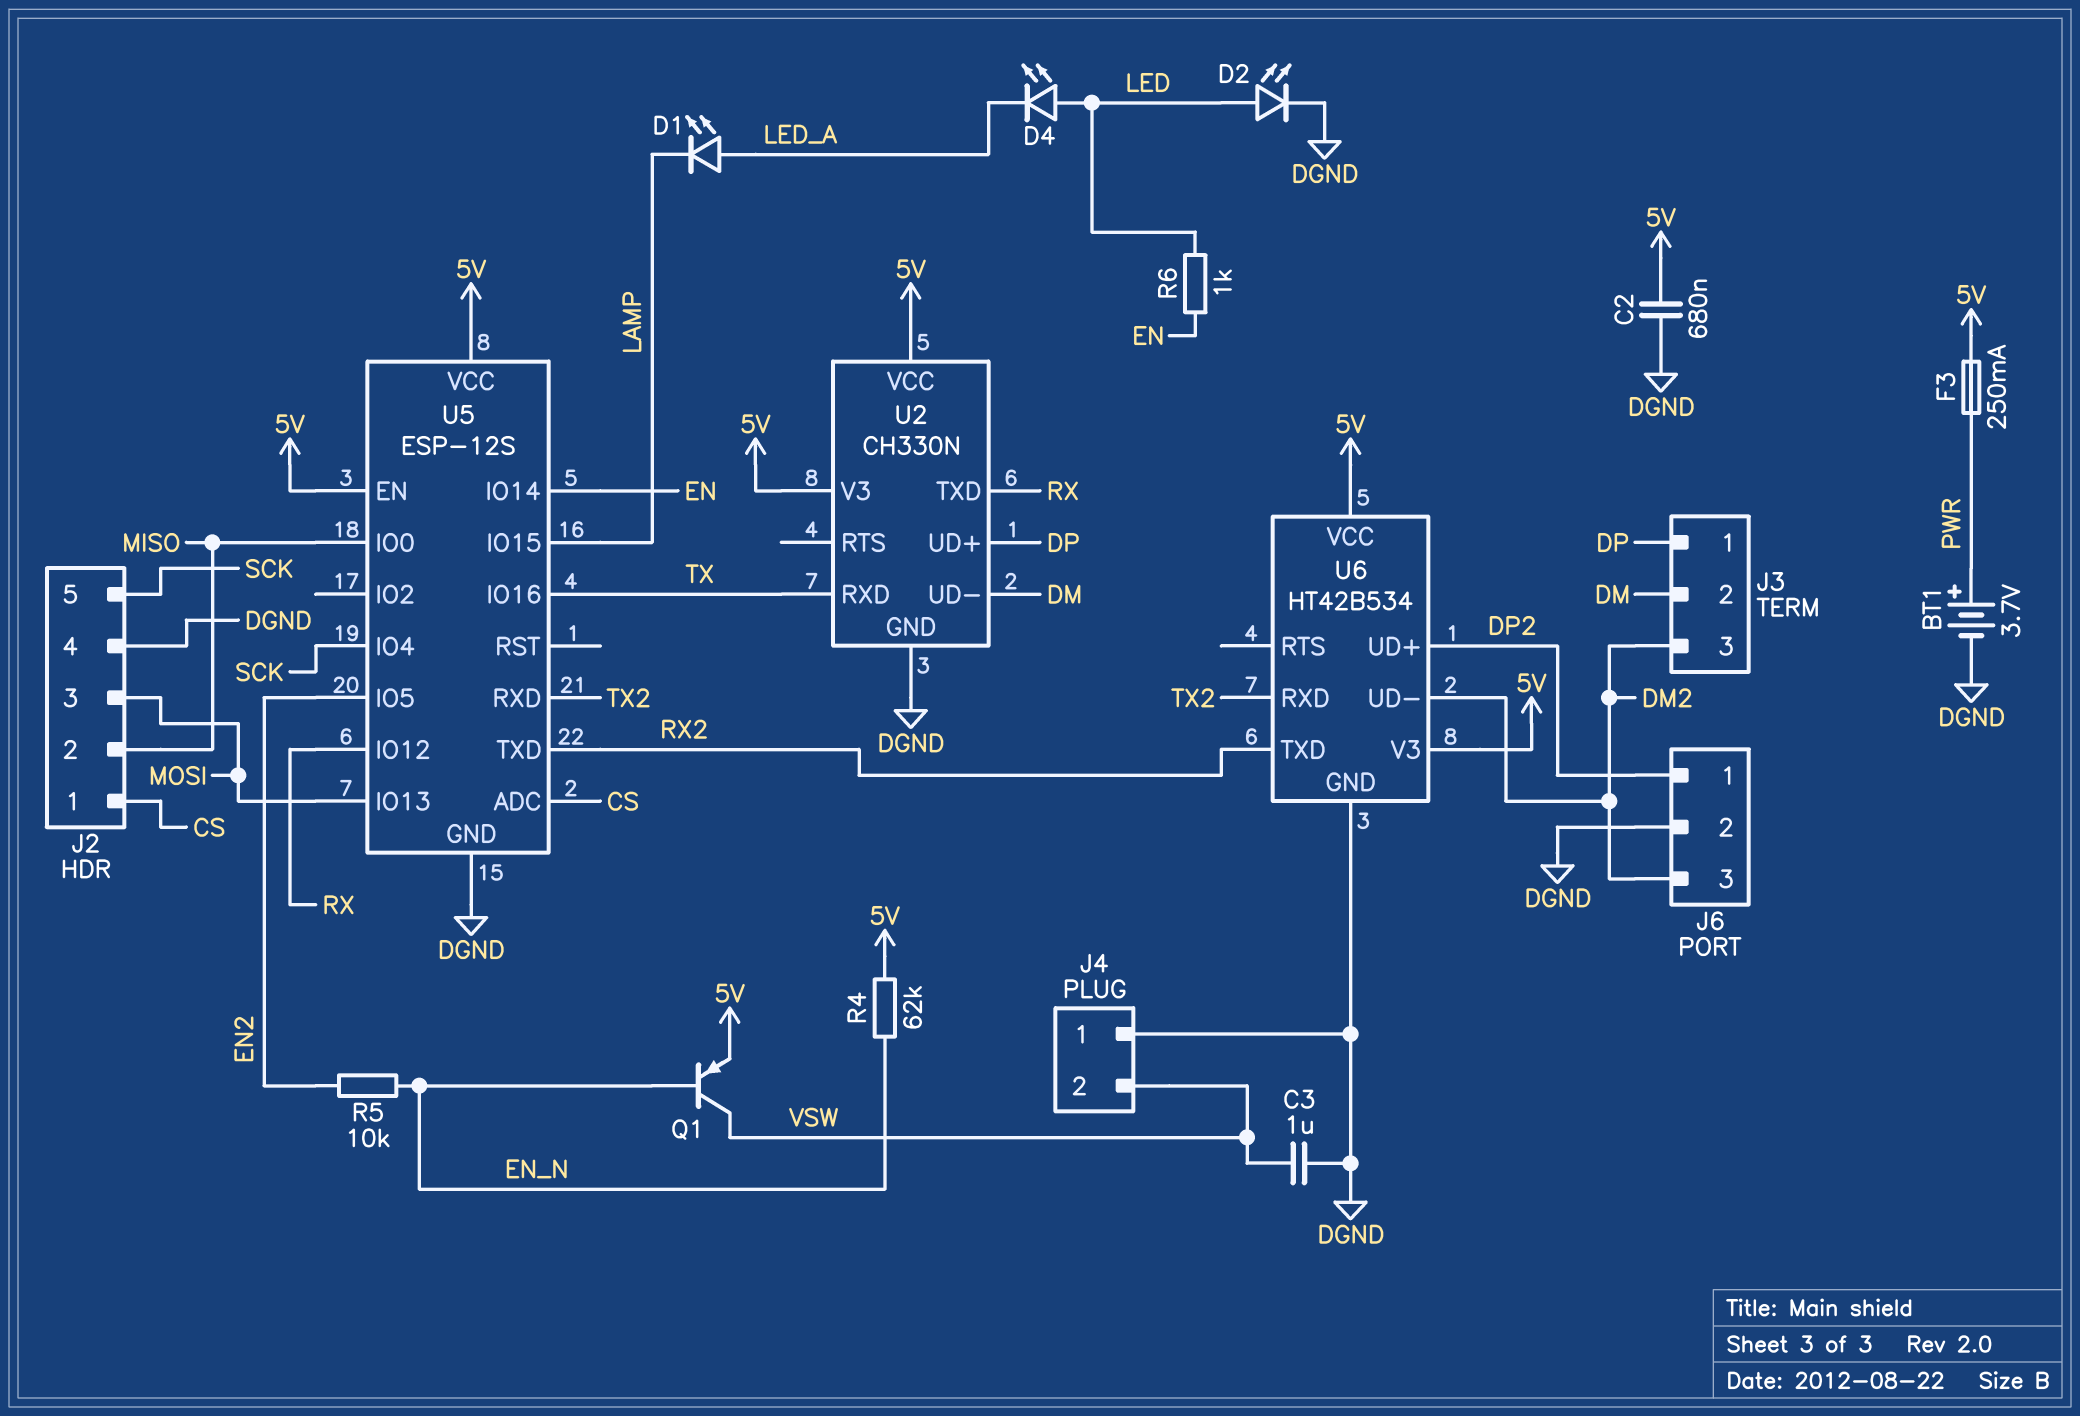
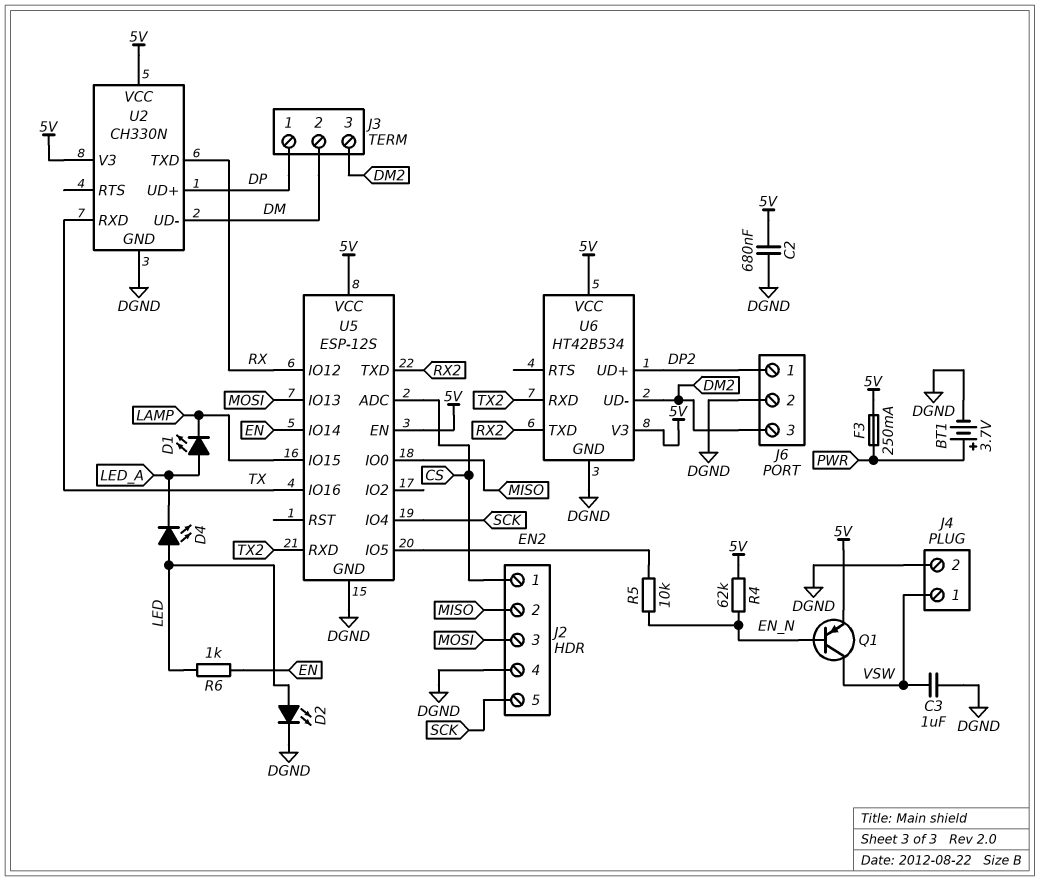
J4 pin 1: DGND -> VSW
J4 pin 2: VSW -> DGND

